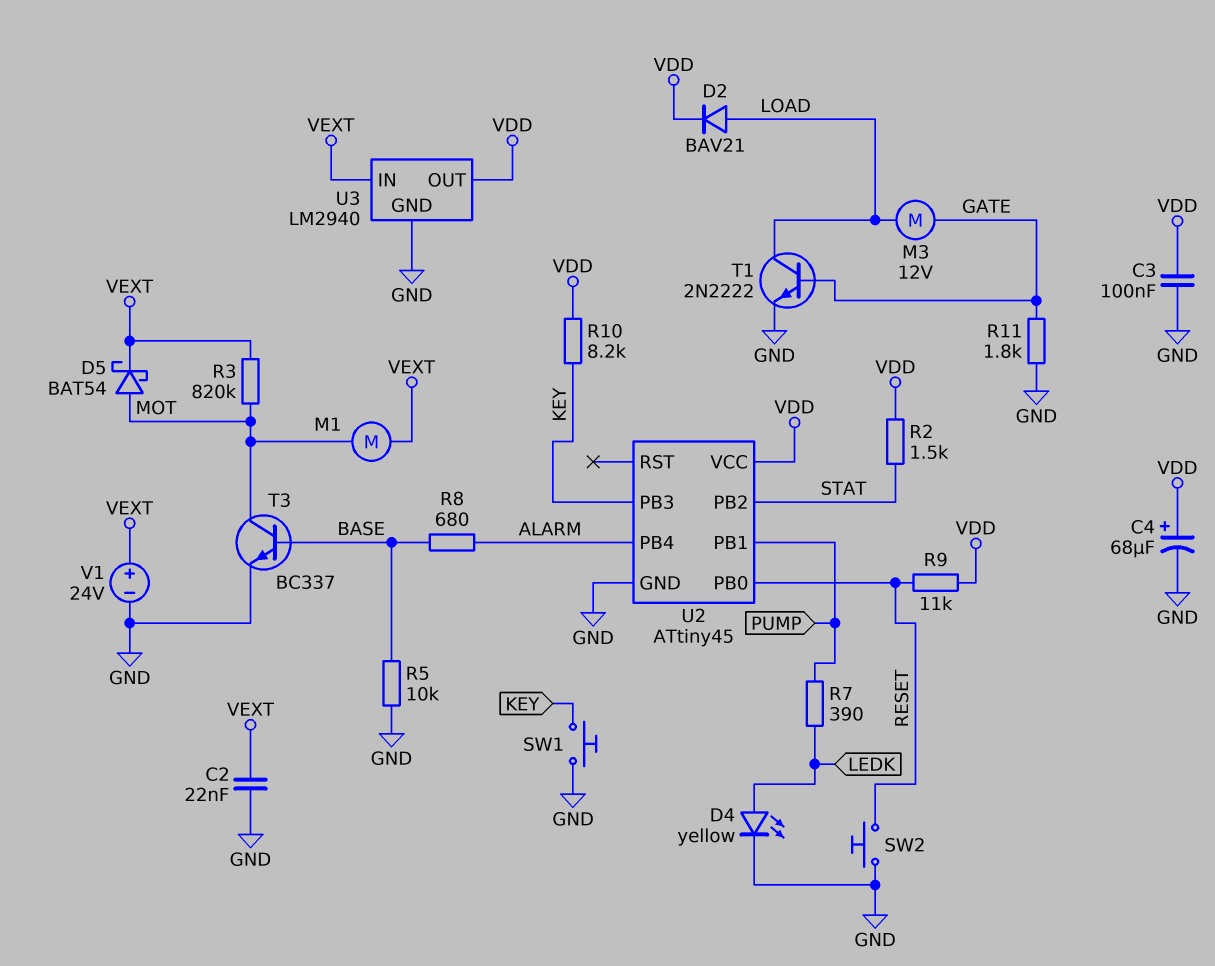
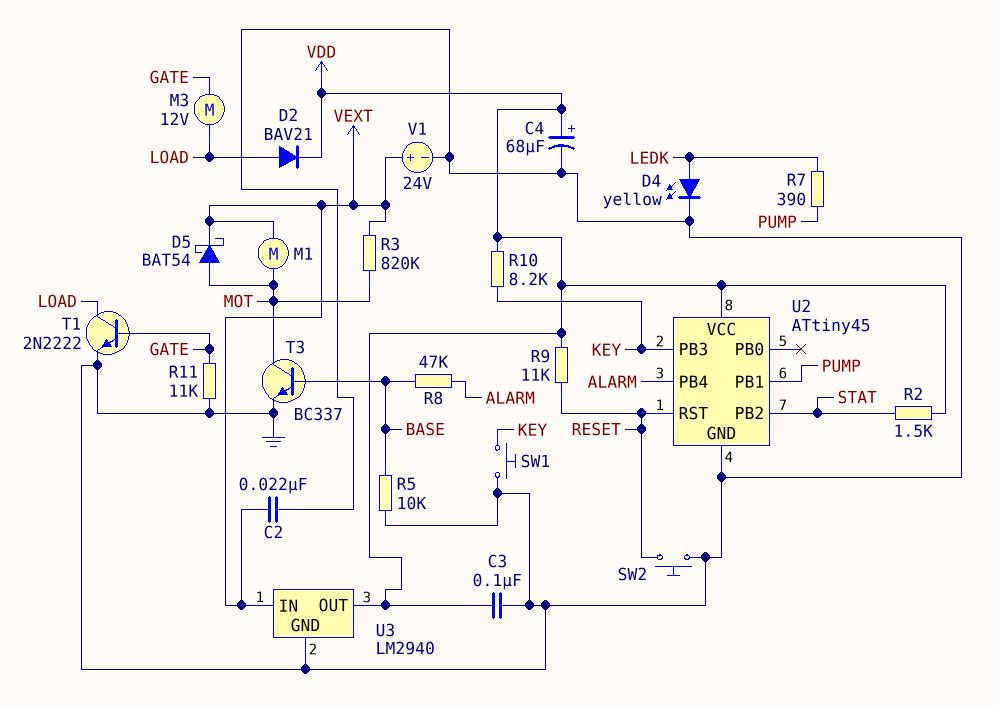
R8: 680 (ALARM, BASE) -> 47k (ALARM, BASE)
R11: 1.8k (GATE, GND) -> 11k (GATE, GND)
U2 pin PB0: RESET -> none
U2 pin RST: none -> RESET

